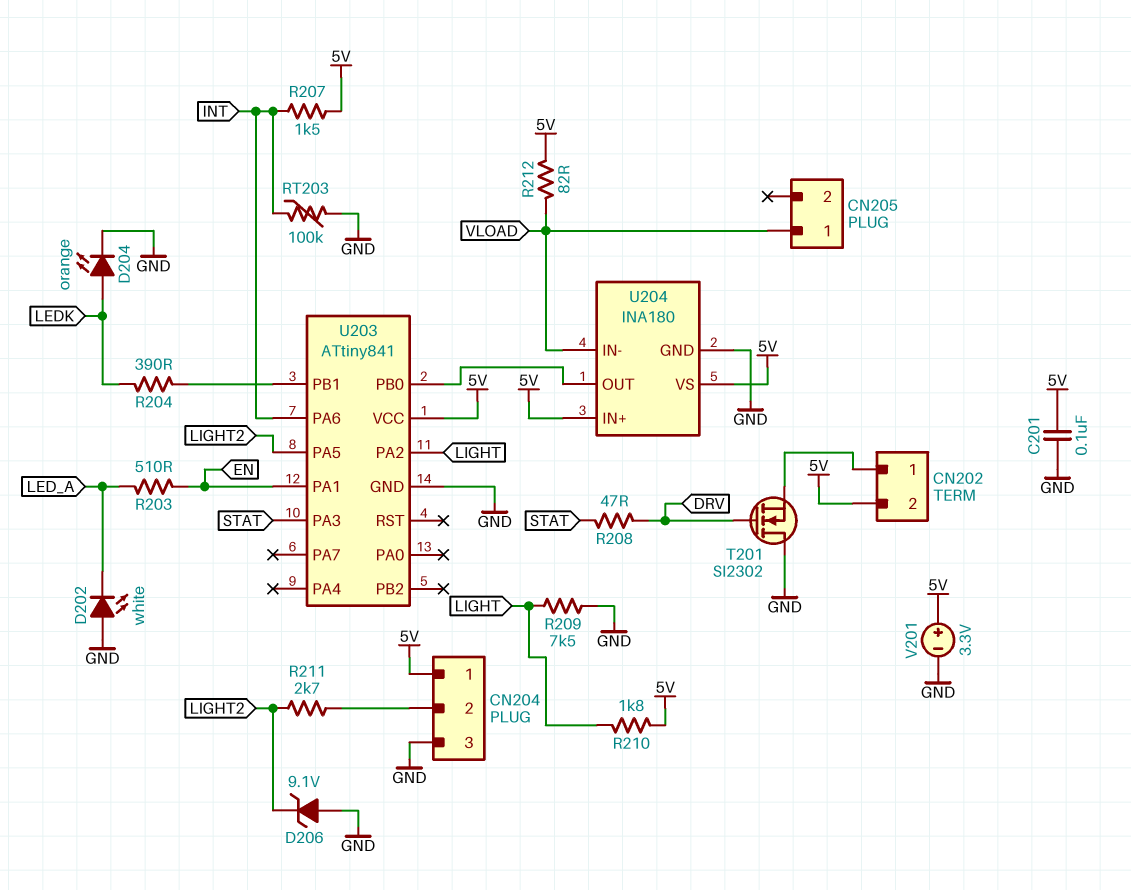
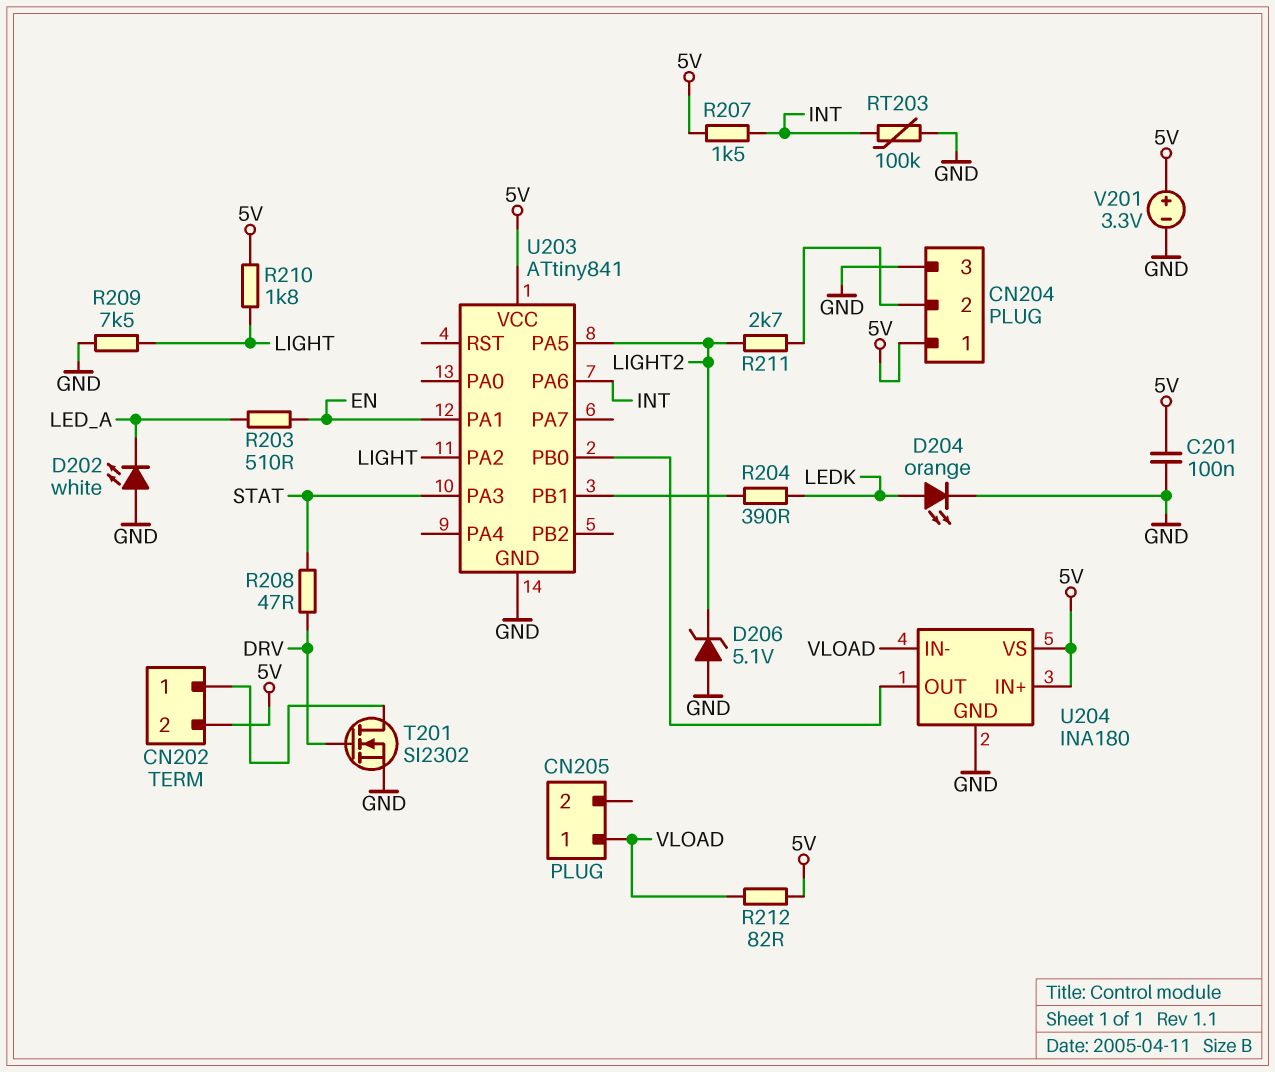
D206: zener 9.1V (A GND, K LIGHT2) -> zener 5.1V (A GND, K LIGHT2)
T201: NMOS SI2302 (G DRV, D GND, S CN202/1) -> NMOS SI2302 (G DRV, D CN202/1, S GND)

